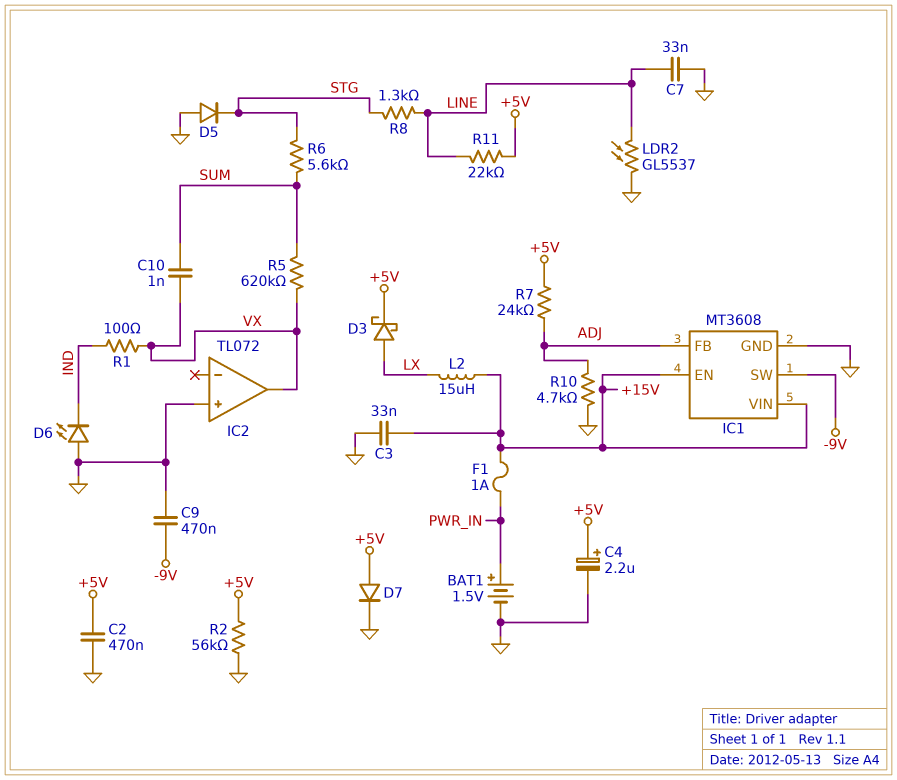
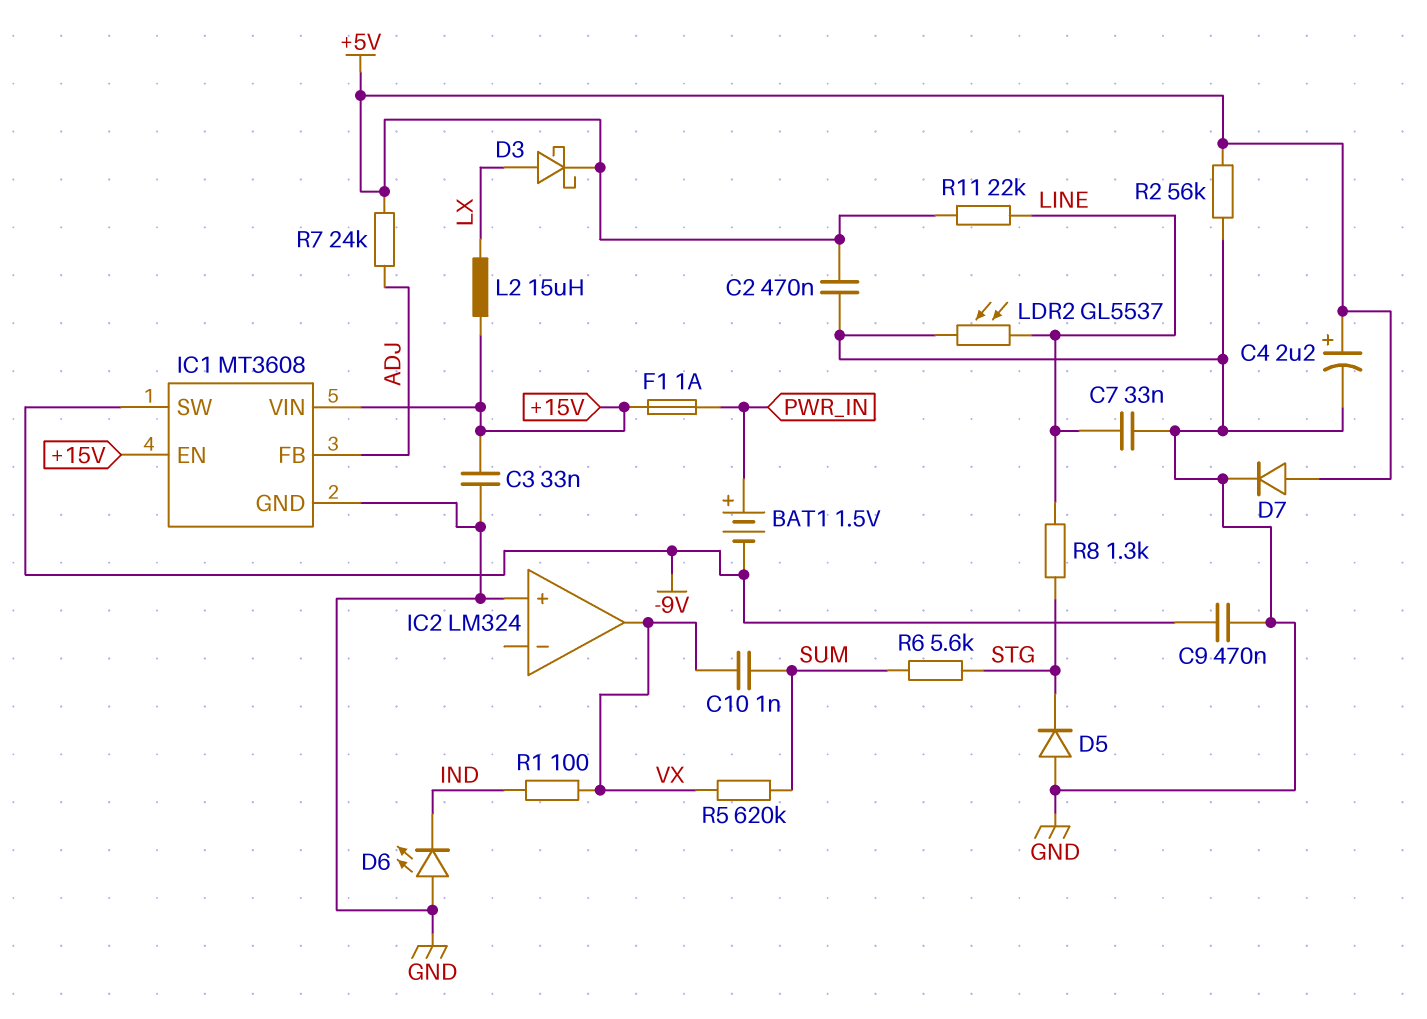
BAT1: 1.5V (plus PWR_IN, minus GND) -> 1.5V (plus PWR_IN, minus -9V)
IC2: TL072 -> LM324
R10: 4.7k (ADJ, GND) -> none

